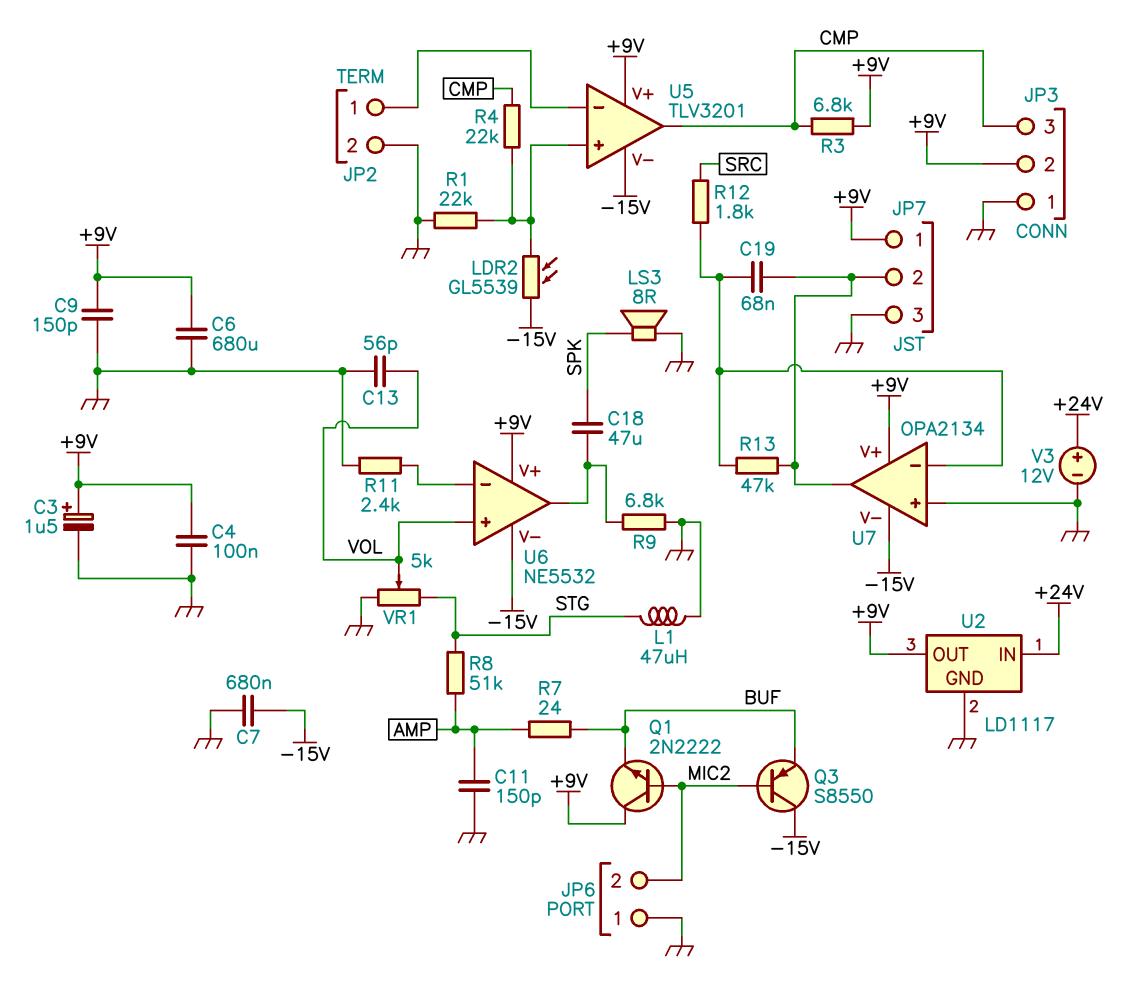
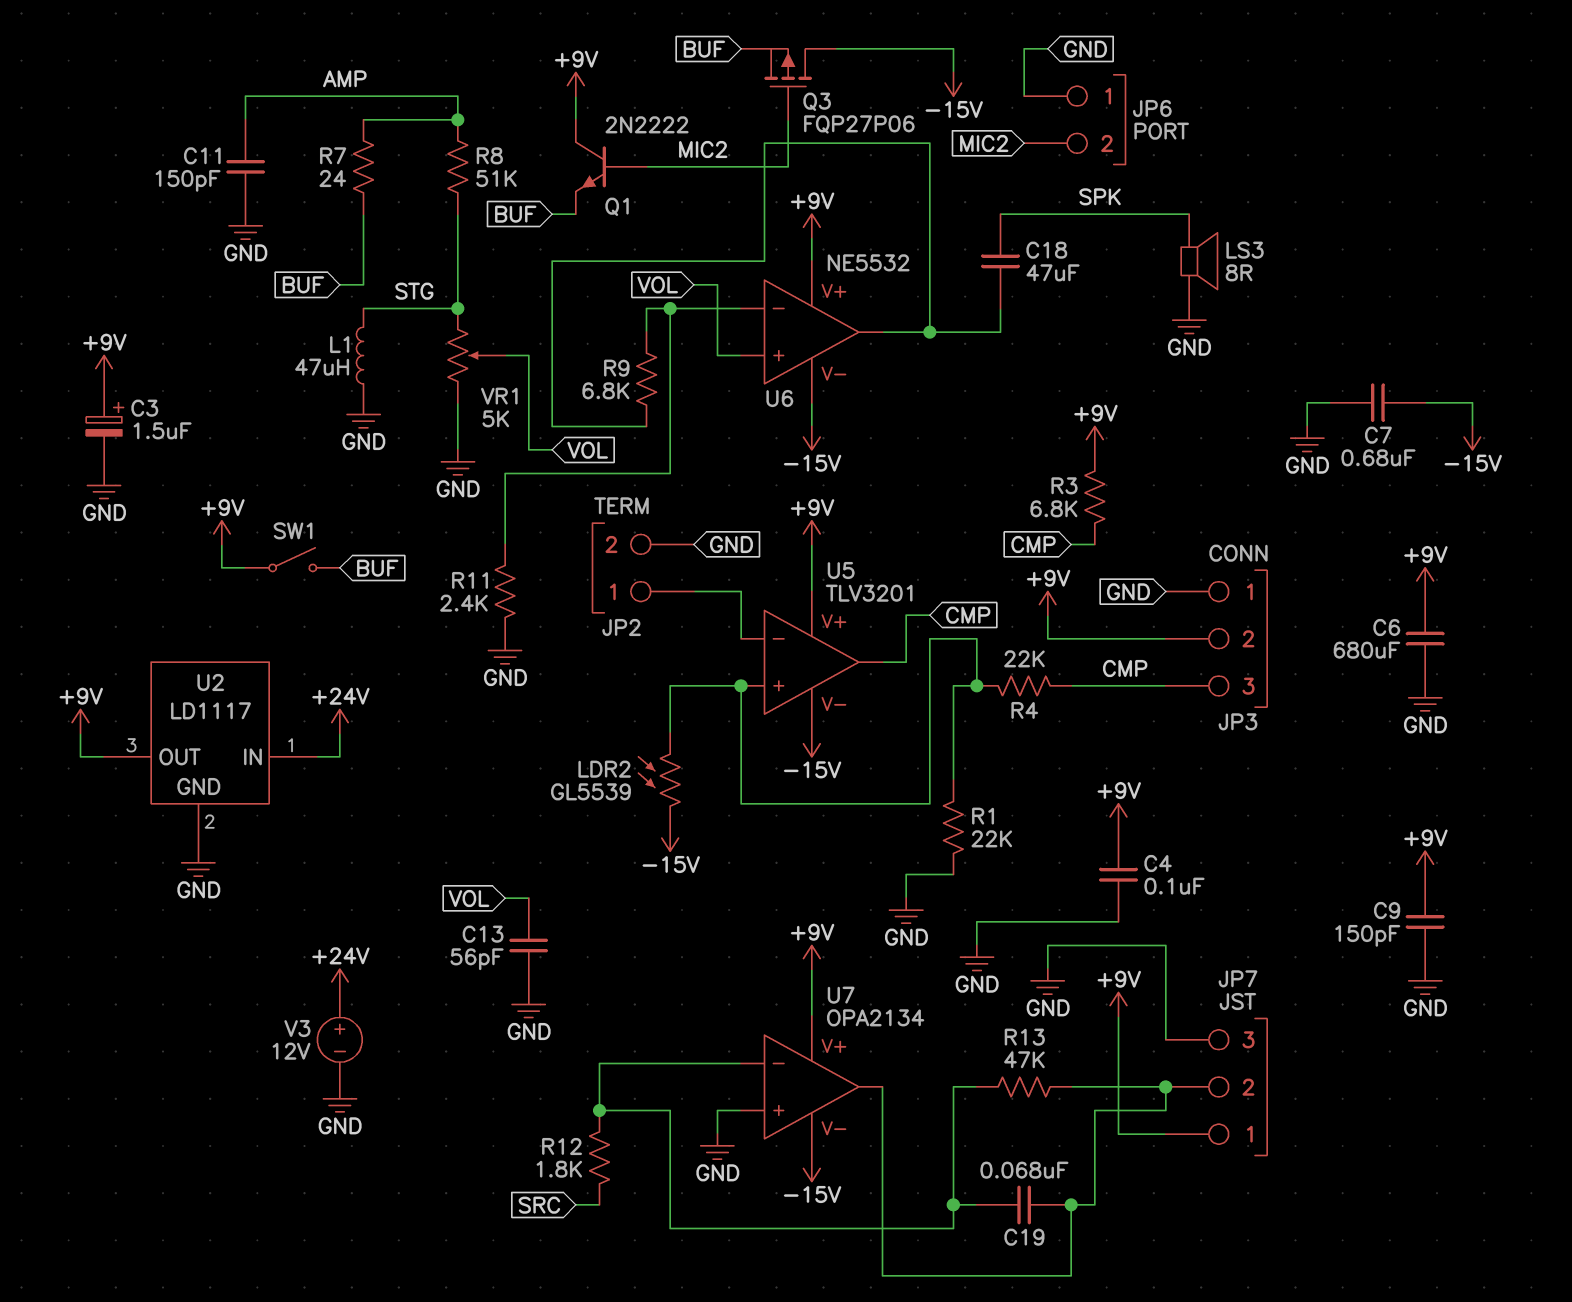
Q3: PNP S8550 (B MIC2, C -15V, E BUF) -> PMOS FQP27P06 (G MIC2, D -15V, S BUF)
R9: 6.8k (GND, U6/out) -> 6.8k (U6/in-, U6/out)
SW1: none -> switch (+9V, BUF)

